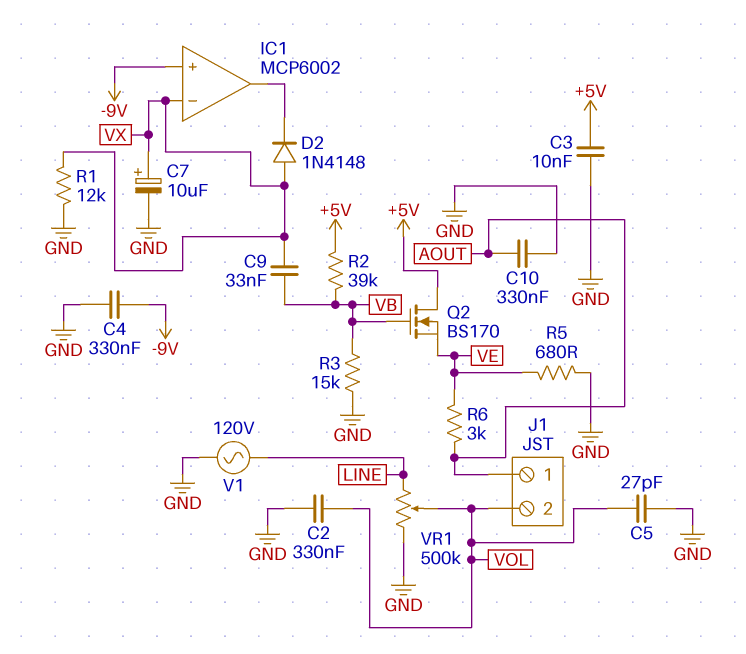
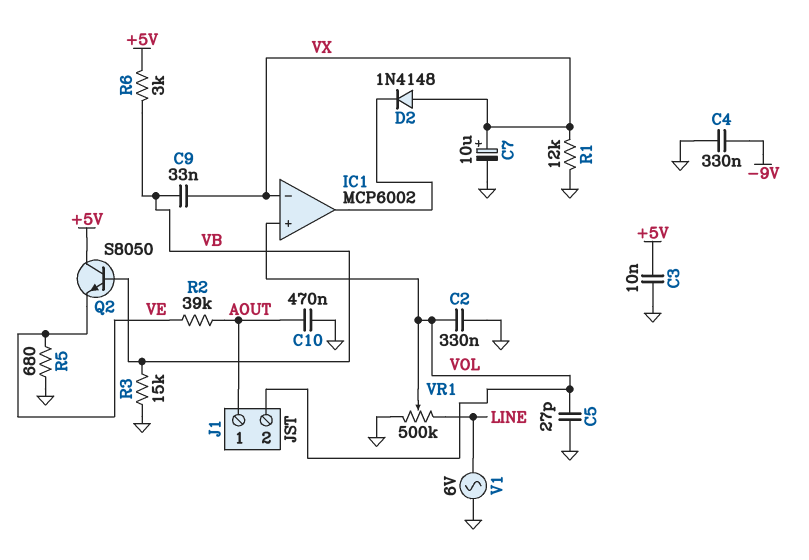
C10: 330nF (AOUT, GND) -> 470nF (AOUT, GND)
IC1 pin in+: -9V -> VOL
Q2: NMOS BS170 (G VB, D +5V, S VE) -> NPN S8050 (B VB, C +5V, E VE)
R2: 39k (+5V, VB) -> 39k (AOUT, VE)
R6: 3k (AOUT, VE) -> 3k (+5V, VB)
V1: AC 120V (GND, LINE) -> AC 6V (GND, LINE)

